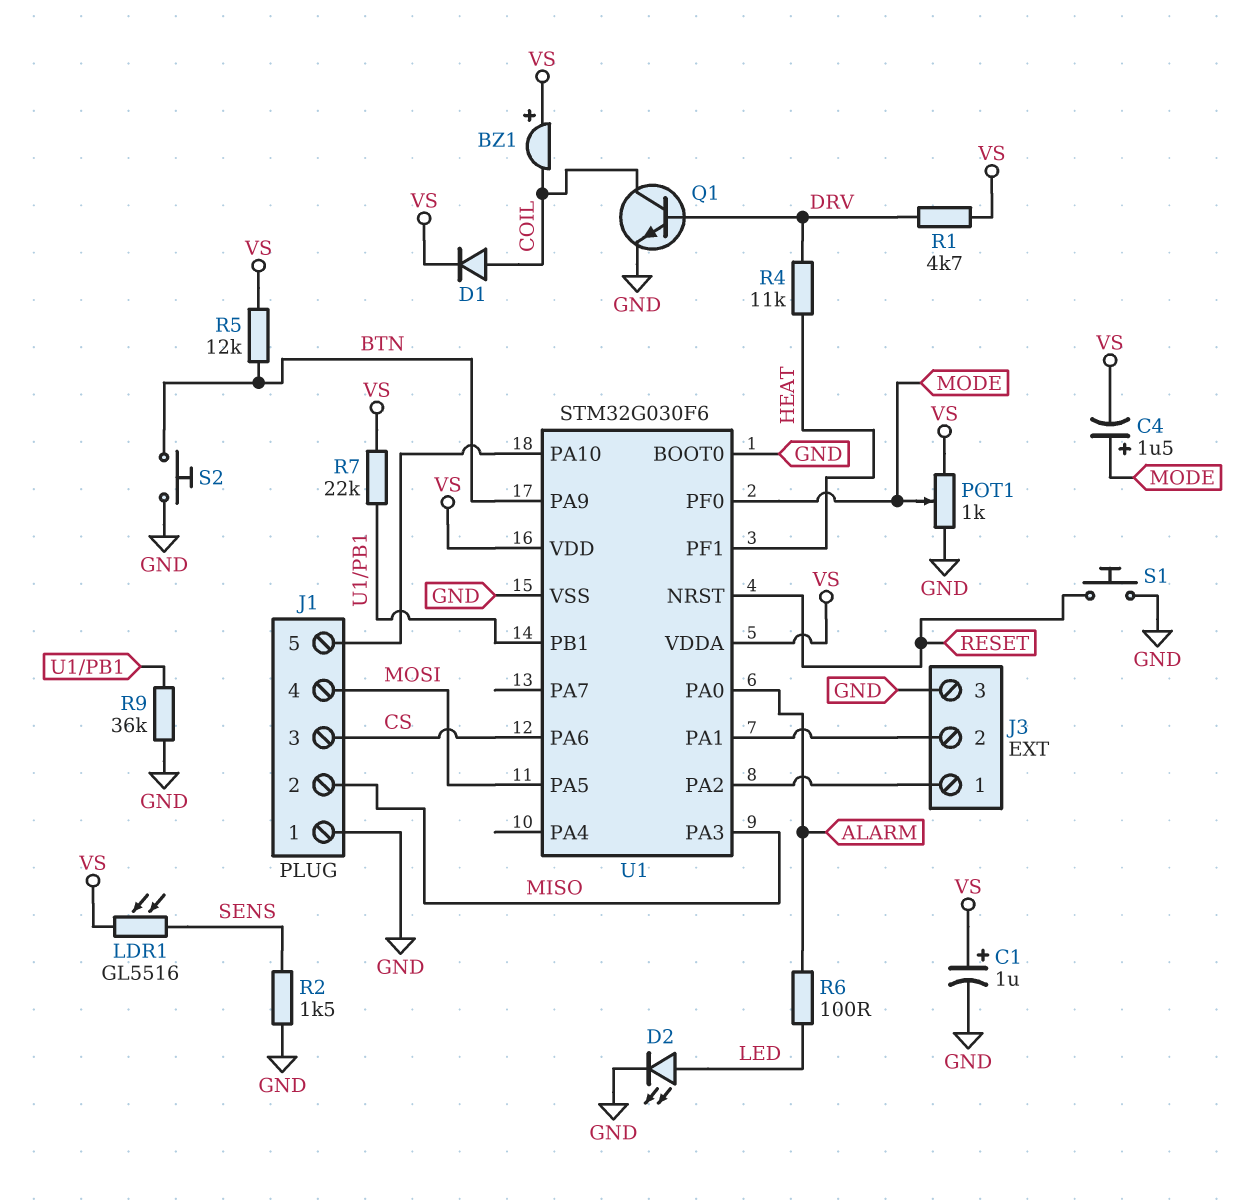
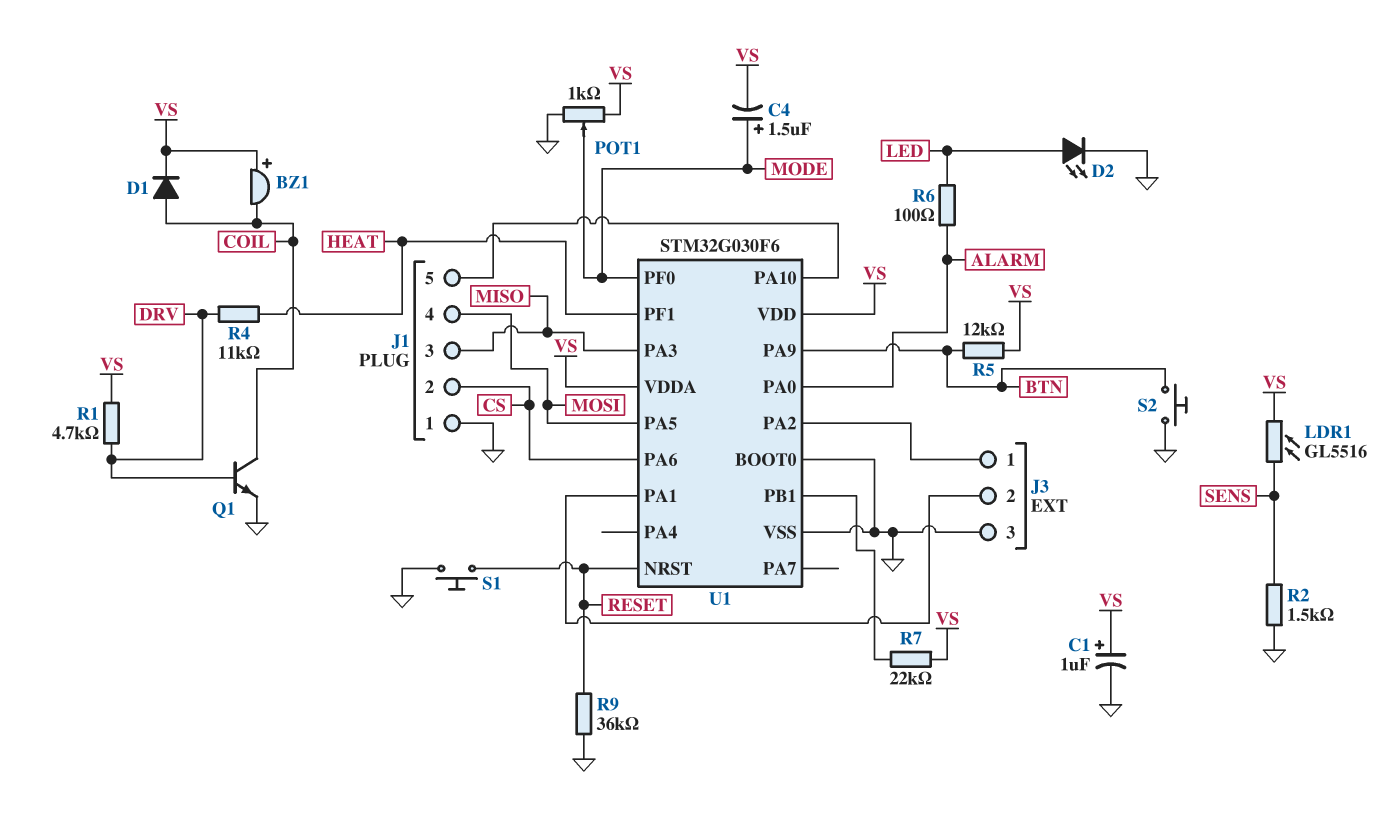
J1 pin 2: MISO -> CS
J1 pin 3: CS -> MISO
R9: 36k (GND, U1/PB1) -> 36k (GND, RESET)

